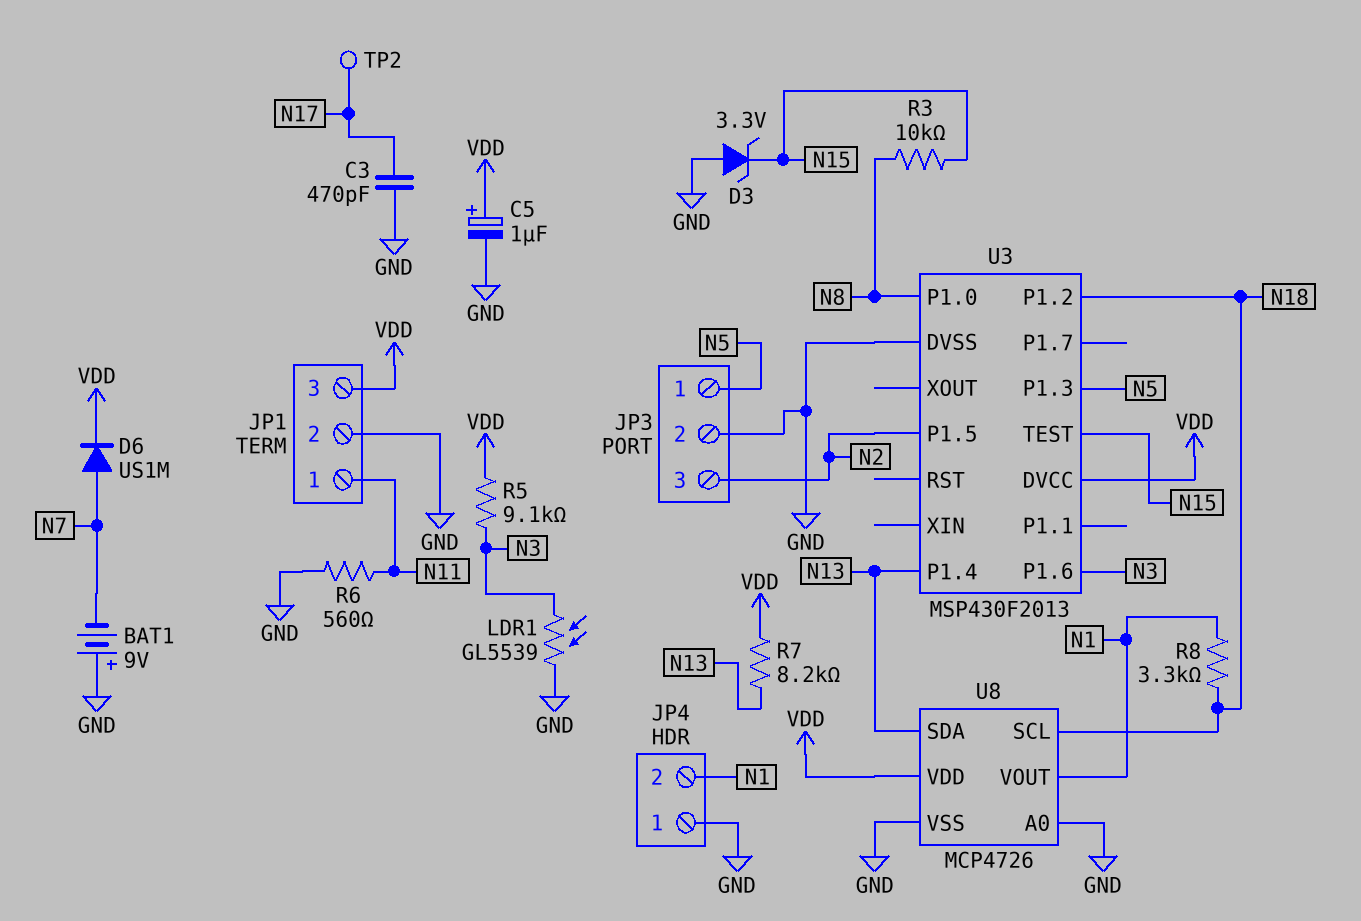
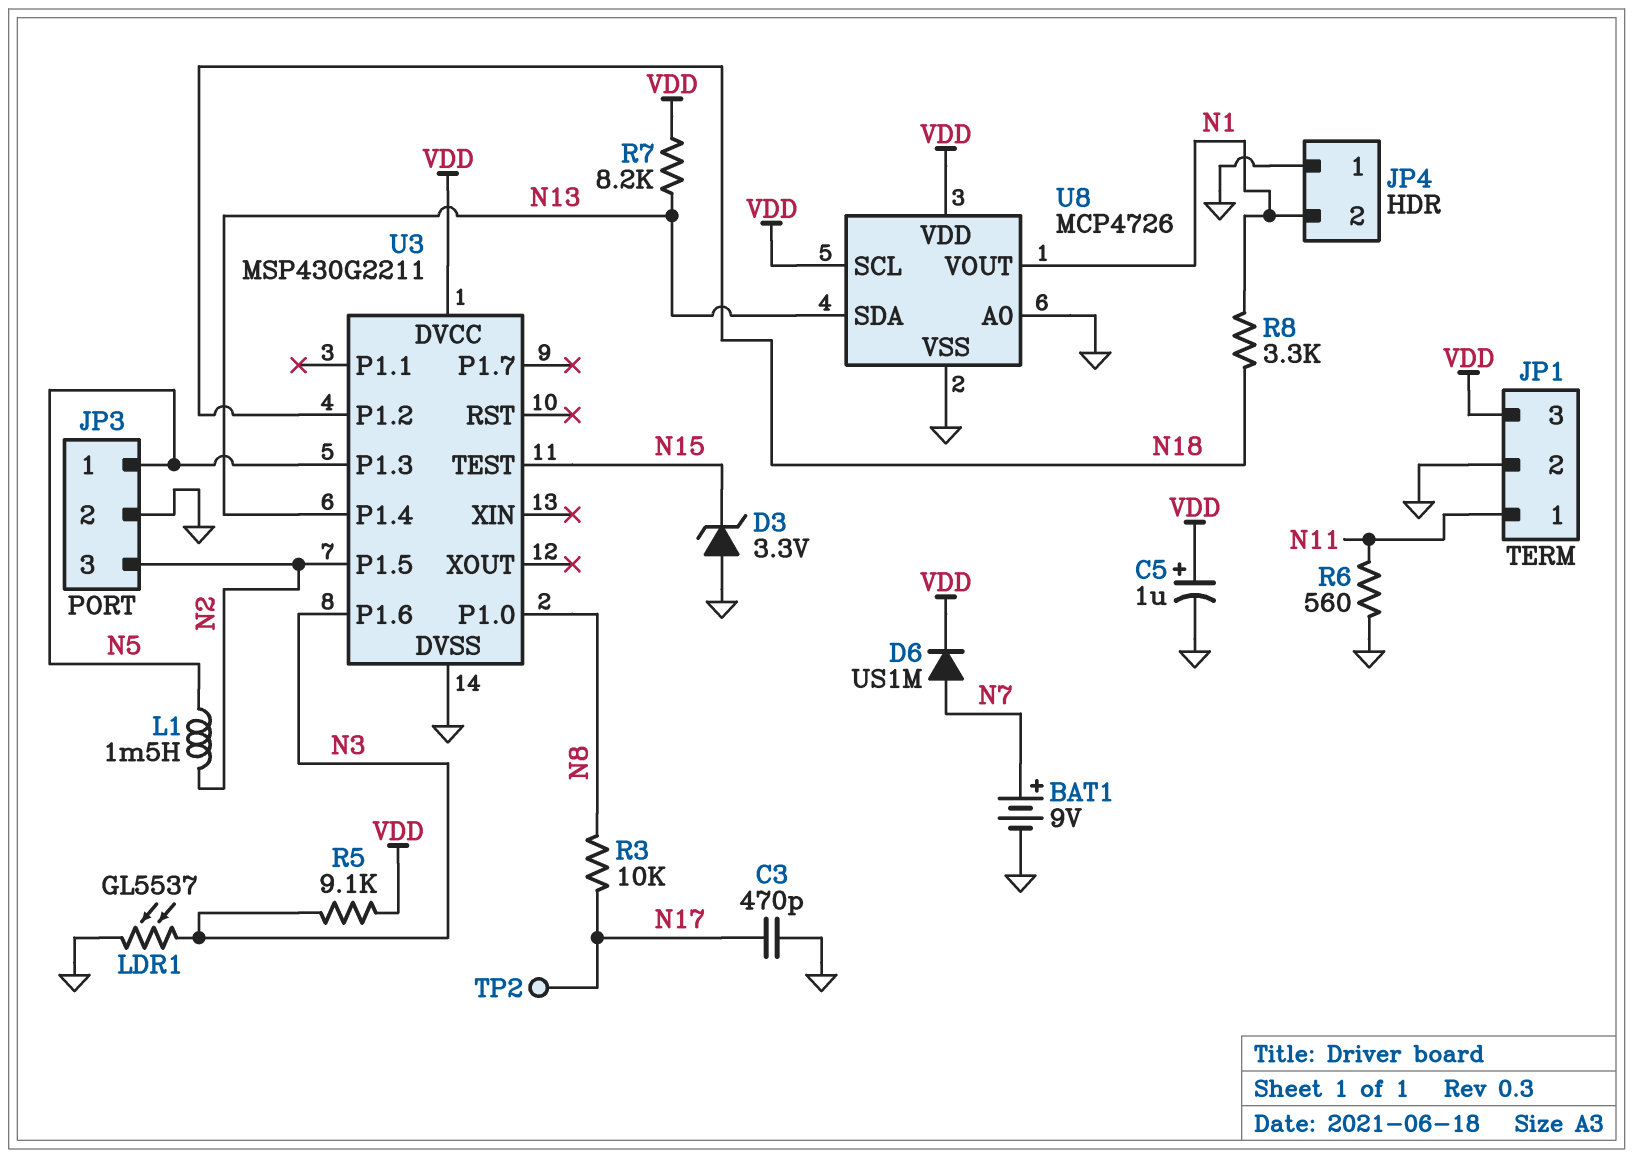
BAT1: 9V (plus GND, minus N7) -> 9V (plus N7, minus GND)
L1: none -> 1.5mH (N2, N5)
LDR1: GL5539 (GND, N3) -> GL5537 (GND, N3)
R3: 10k (N8, N15) -> 10k (N8, N17)
U3: MSP430F2013 -> MSP430G2211
U8 pin SCL: N18 -> VDD

